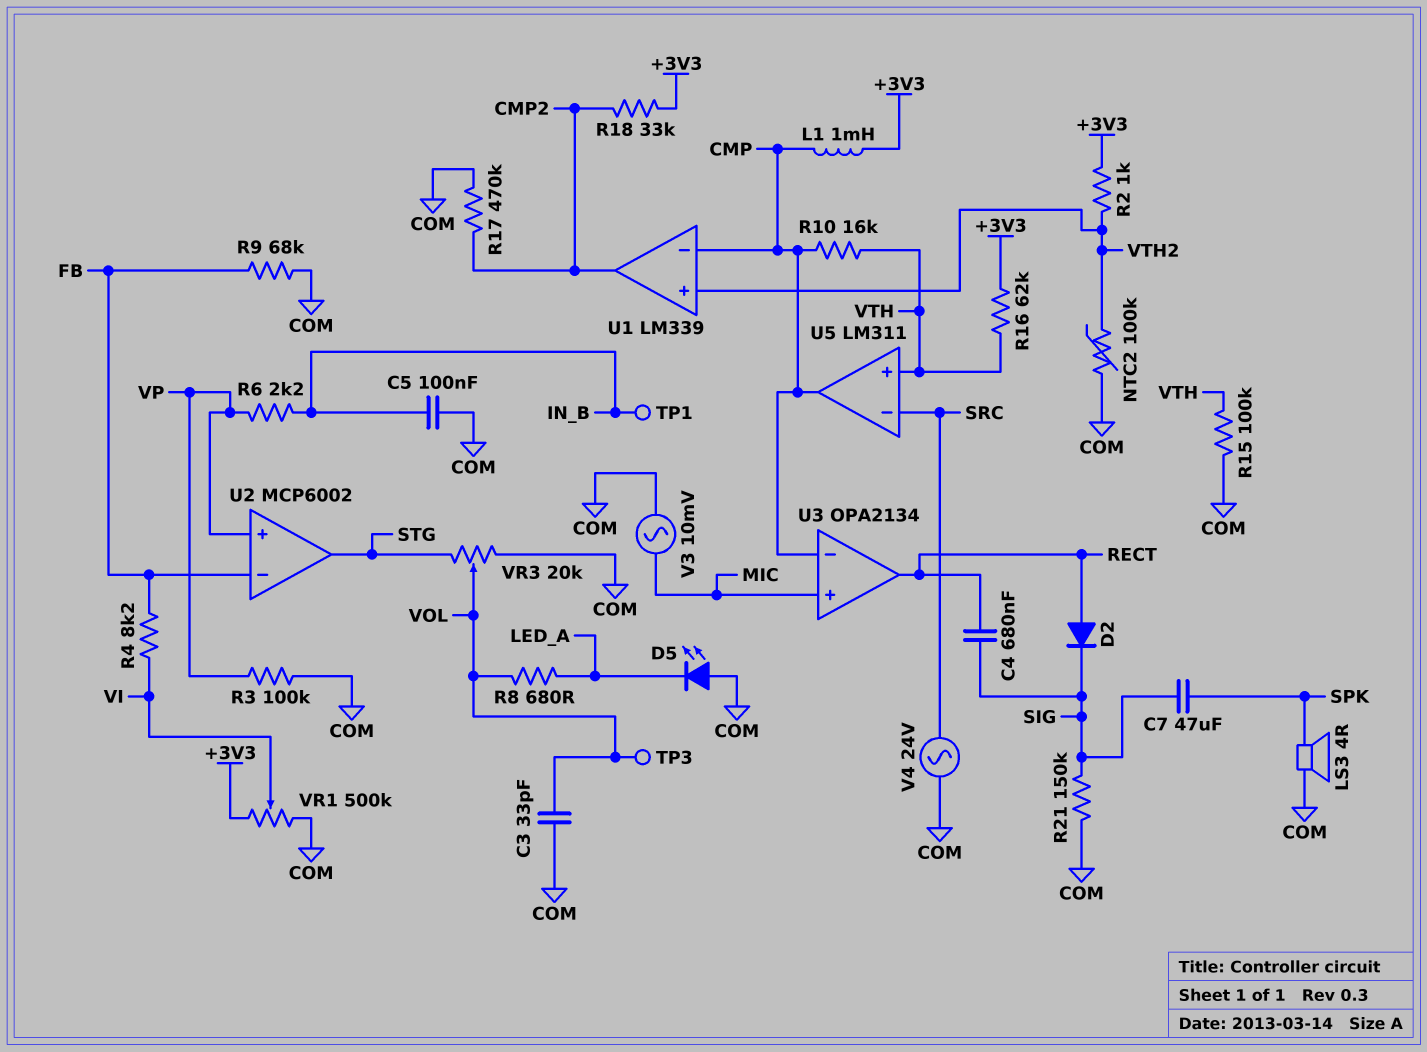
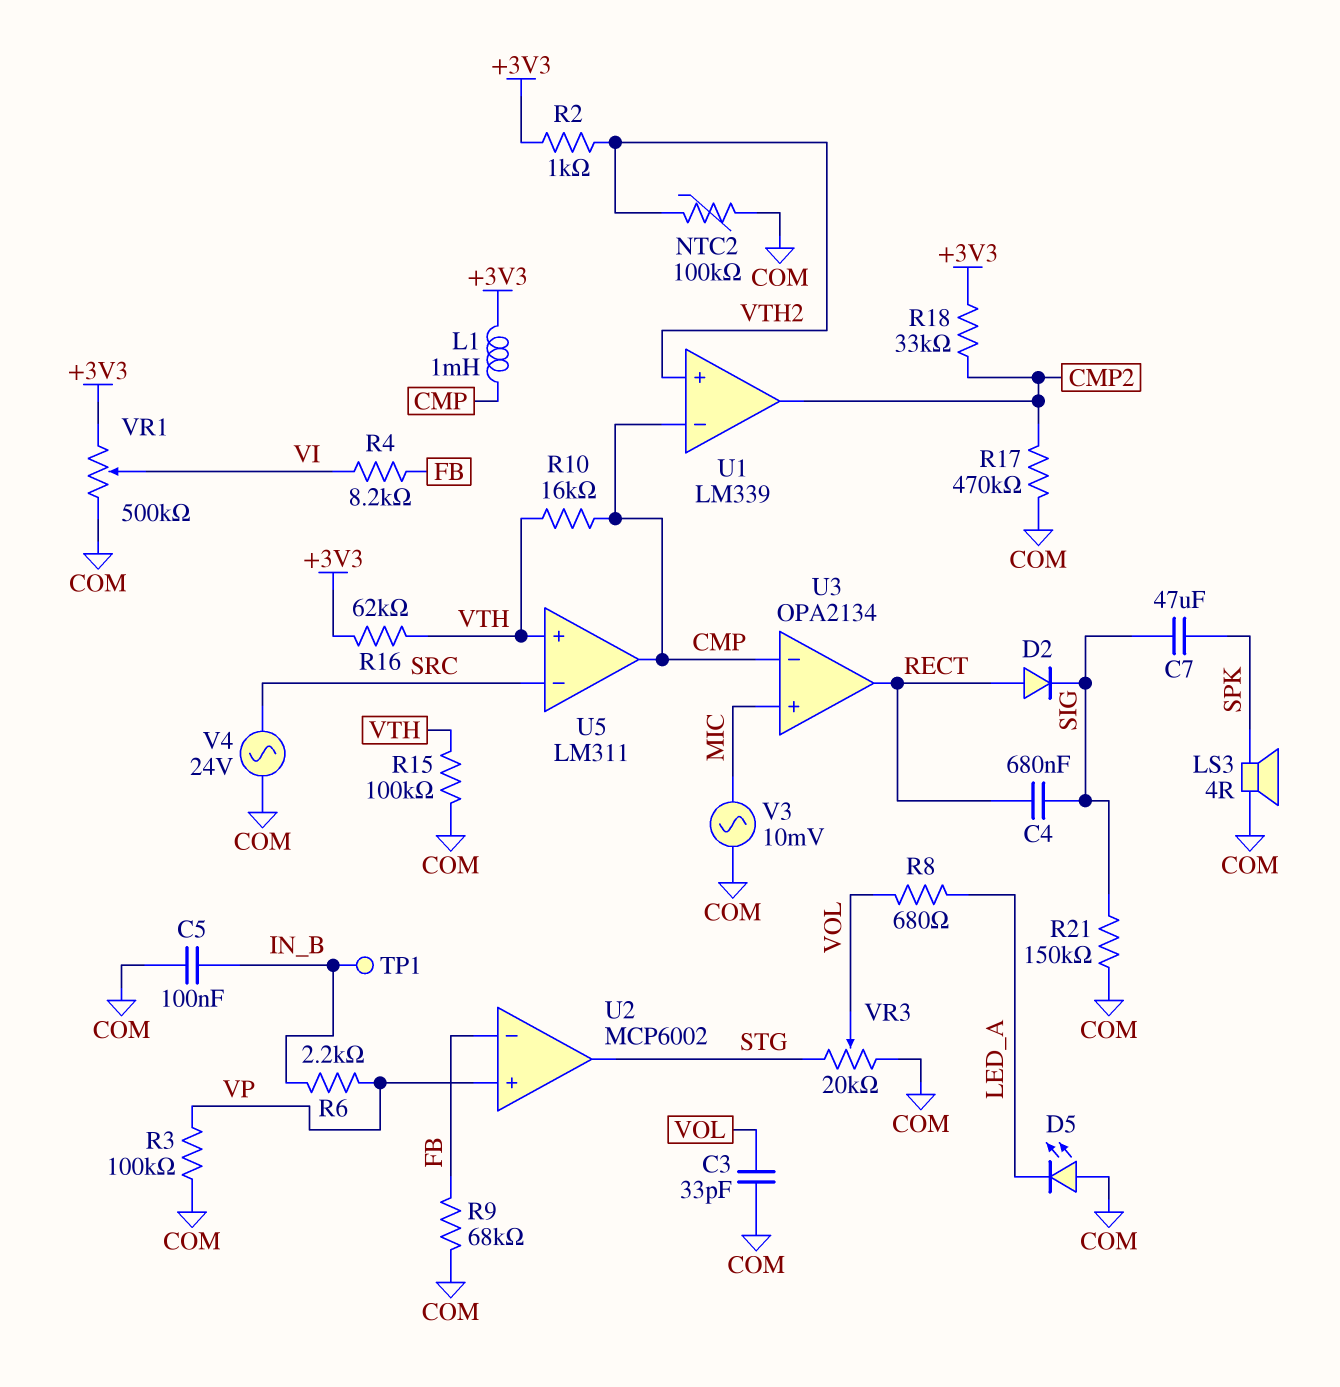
TP3: test point (VOL) -> none

